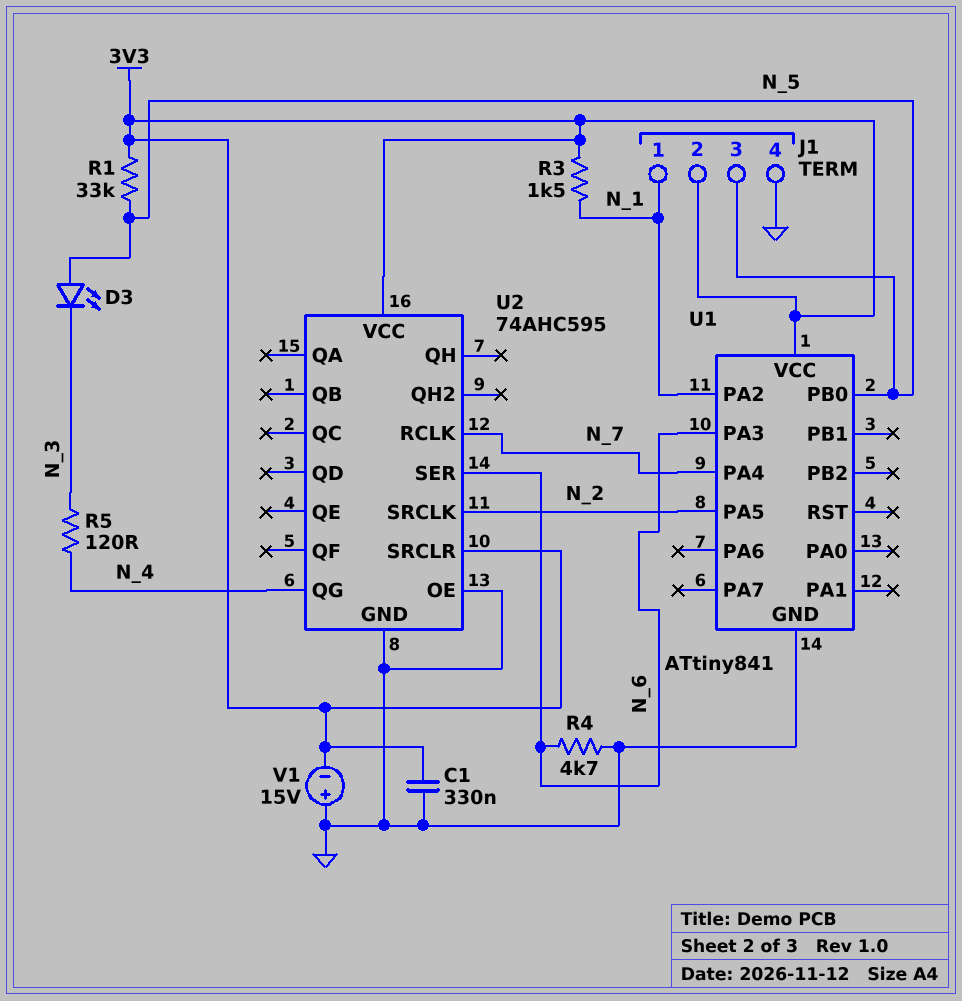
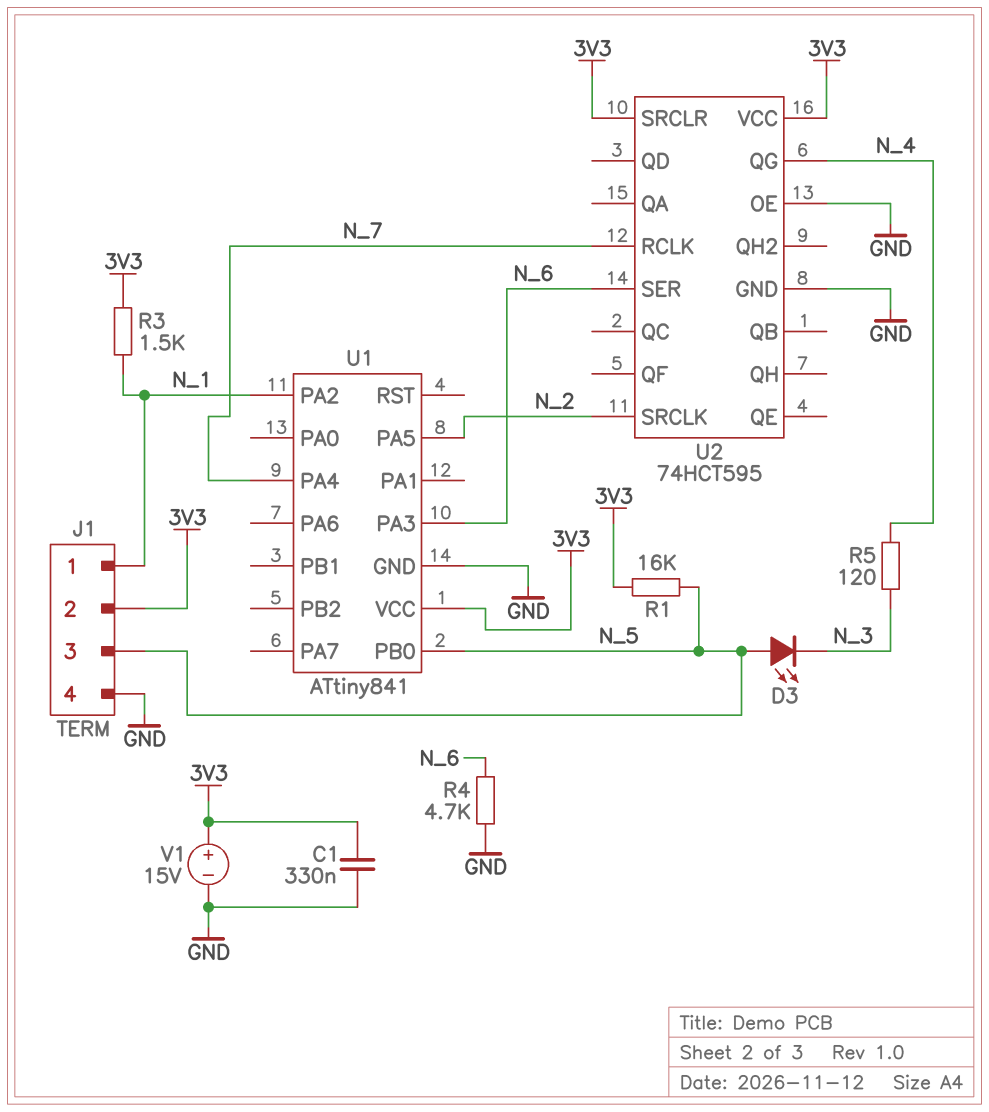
R1: 33k (3V3, N_5) -> 16k (3V3, N_5)
U2: 74AHC595 -> 74HCT595
V1: 15V (plus GND, minus 3V3) -> 15V (plus 3V3, minus GND)

